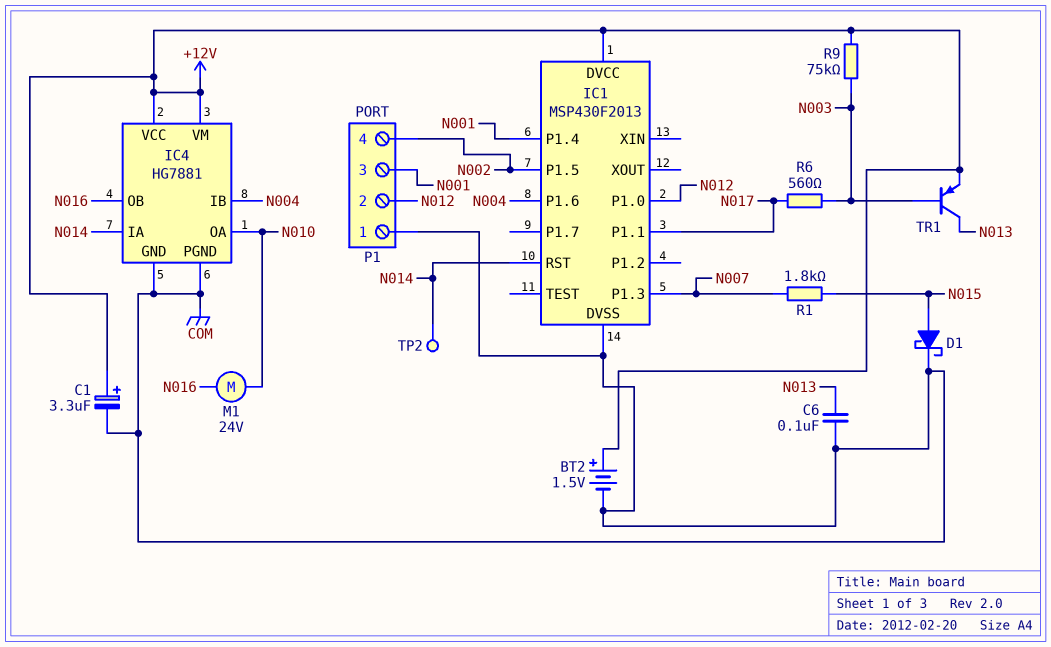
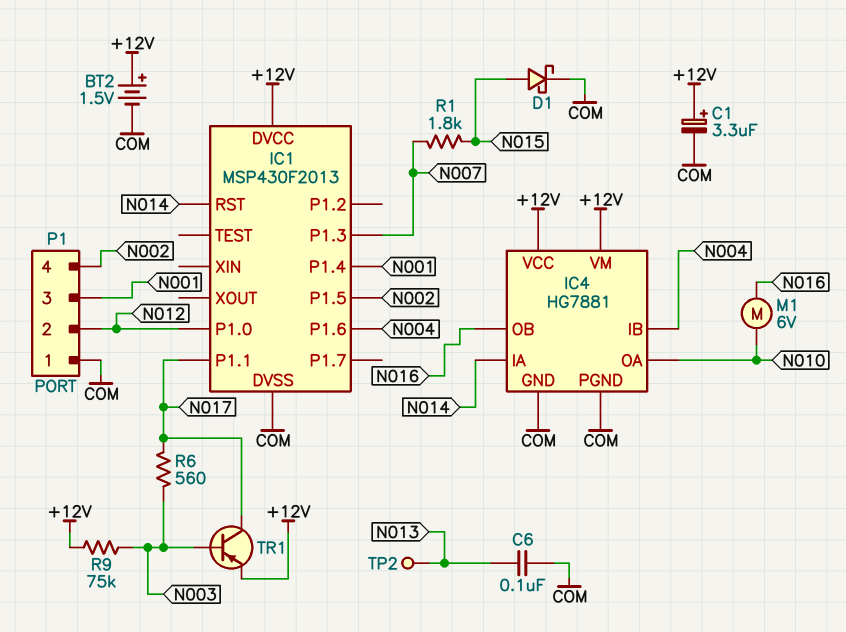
M1: motor 24V (N010, N016) -> motor 6V (N010, N016)
TP2: test point (N014) -> test point (N013)
TR1: PNP (B N003, C N013, E +12V) -> PNP (B N003, C N017, E +12V)

